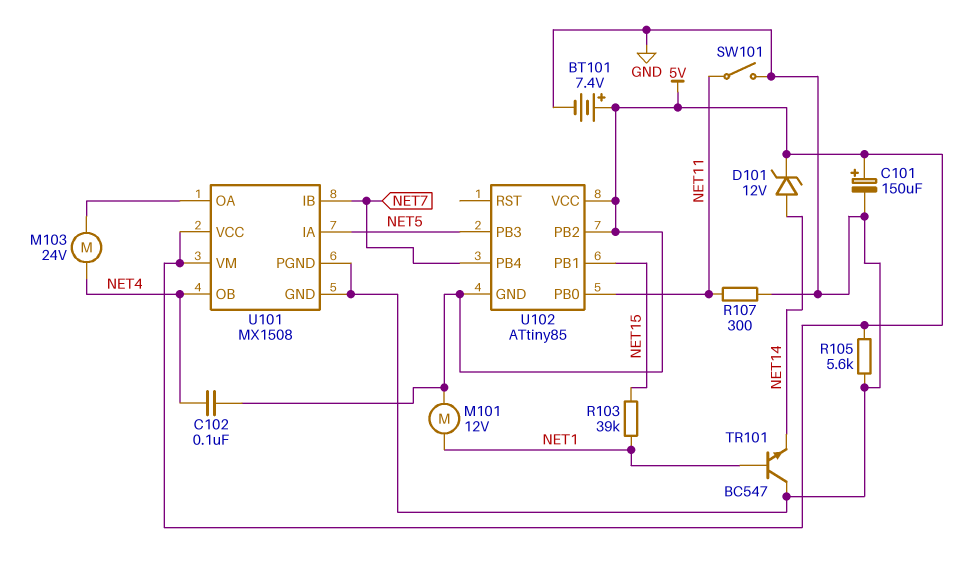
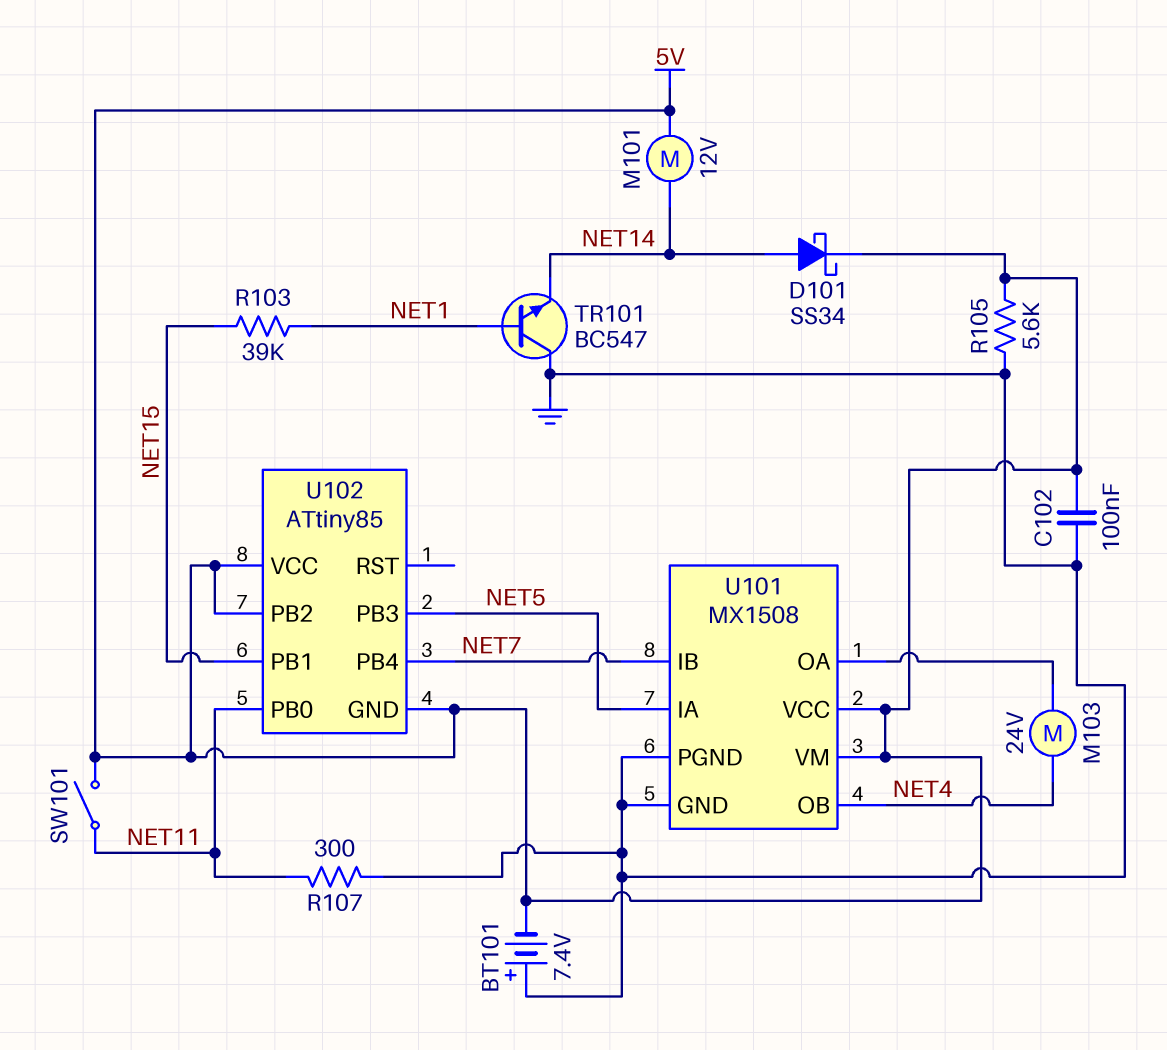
BT101: 7.4V (plus 5V, minus GND) -> 7.4V (plus GND, minus 5V)
C101: 150uF (plus 5V, minus GND) -> none
C102: 100nF (5V, NET4) -> 100nF (5V, GND)
D101: zener 12V (A NET14, K 5V) -> schottky SS34 (A NET14, K 5V)
M101: motor 12V (5V, NET1) -> motor 12V (5V, NET14)
SW101: switch (GND, NET11) -> switch (5V, NET11)

